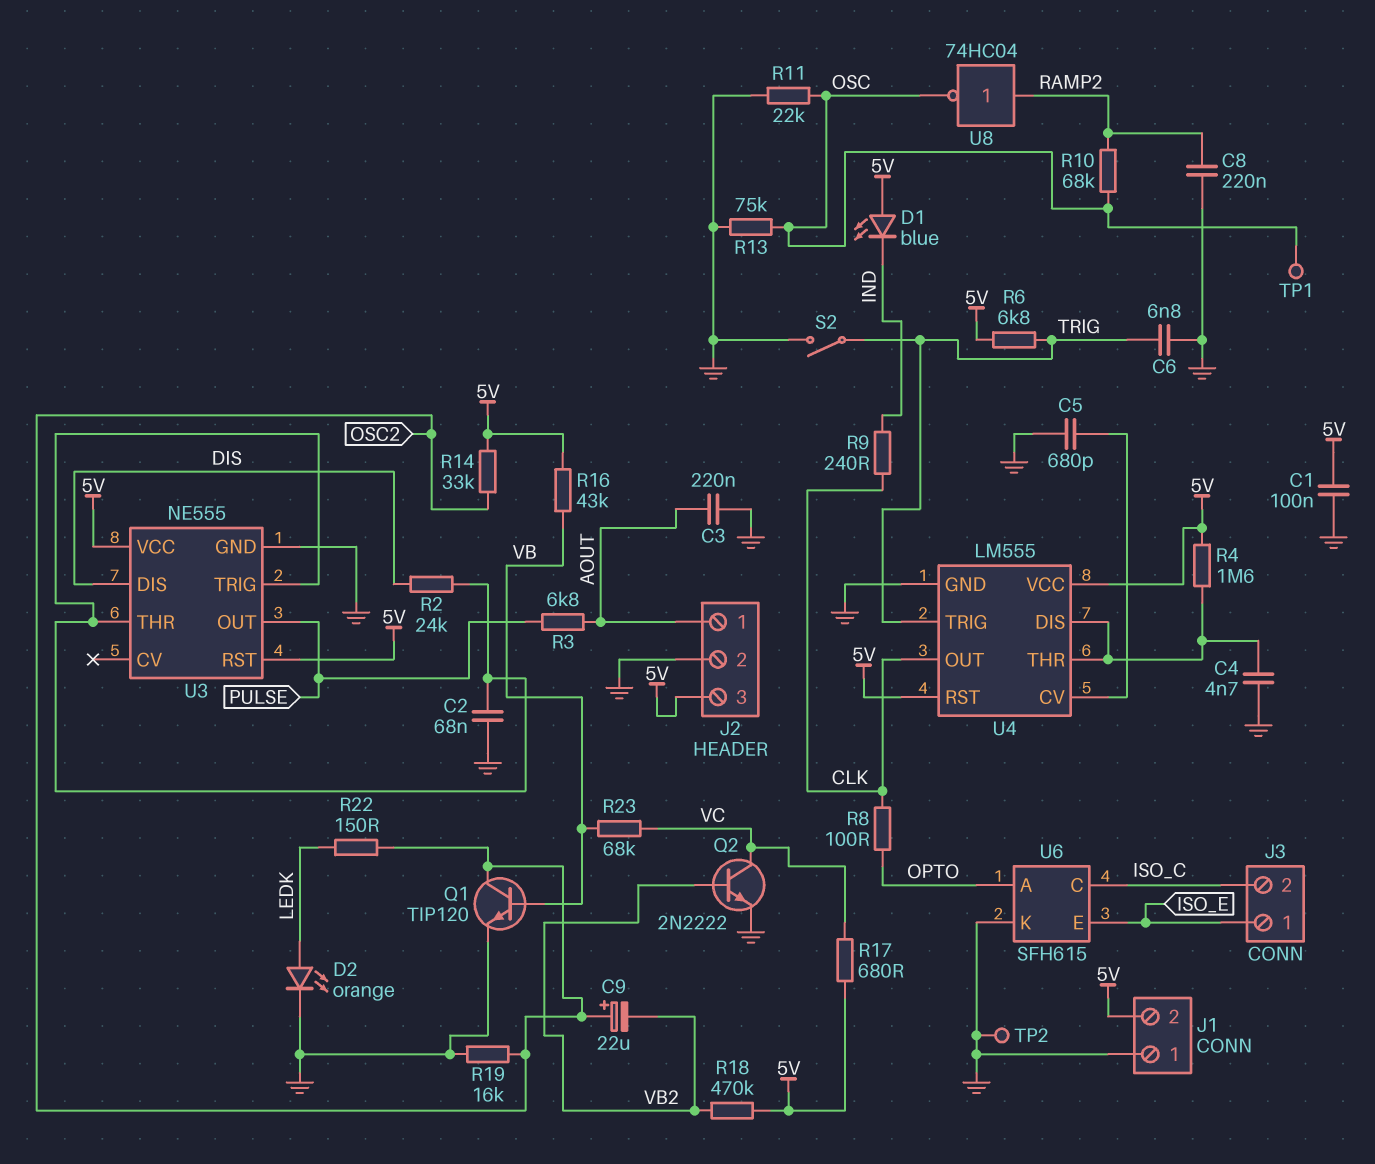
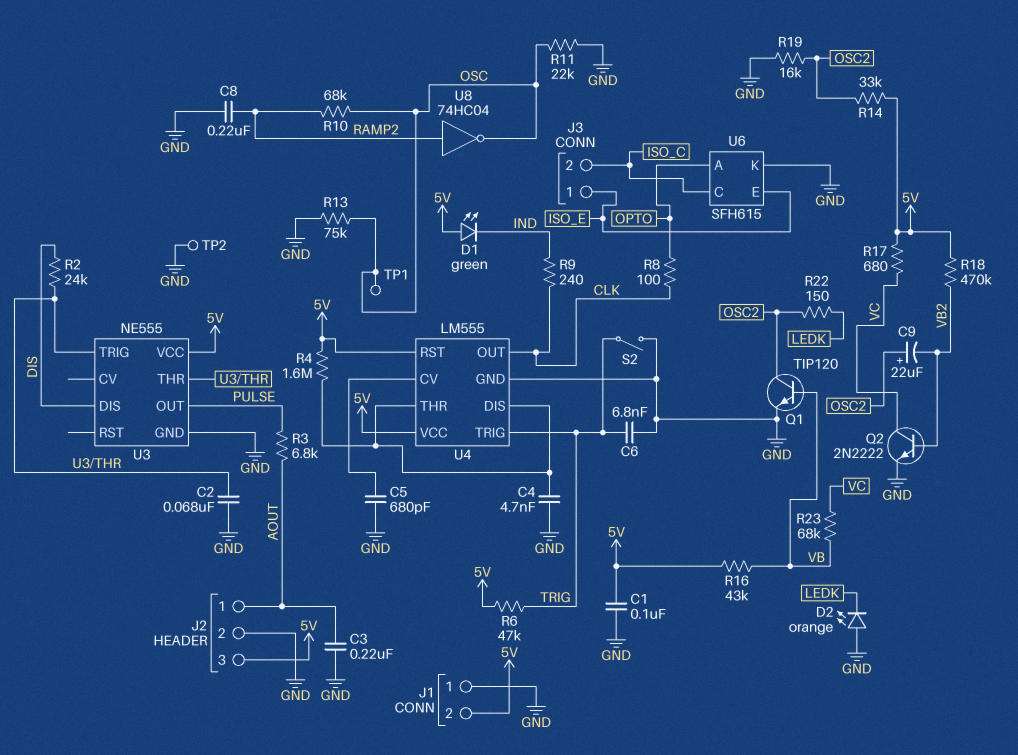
D1: LED blue (A 5V, K IND) -> LED green (A 5V, K IND)
D2: LED orange (A LEDK, K GND) -> LED orange (A GND, K LEDK)
R6: 6.8k (5V, TRIG) -> 47k (5V, TRIG)
U3 pin RST: 5V -> none

